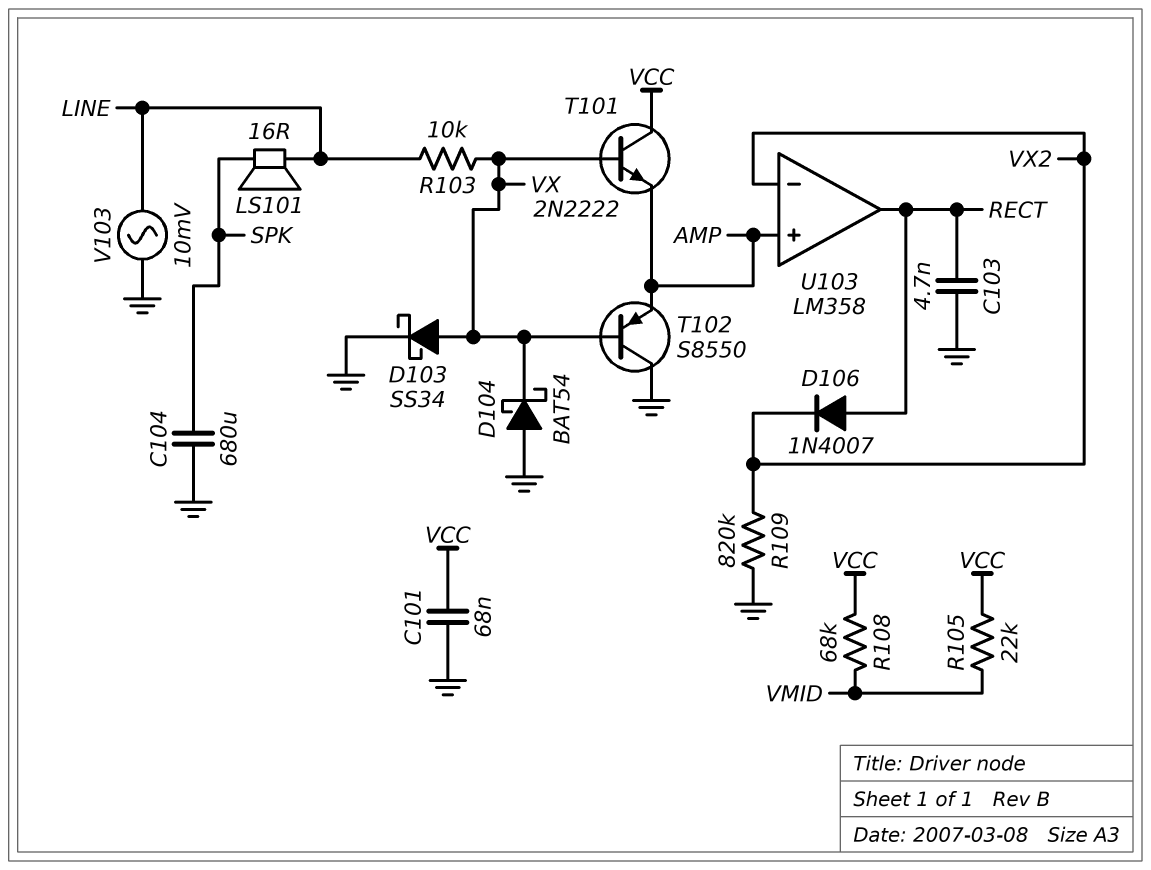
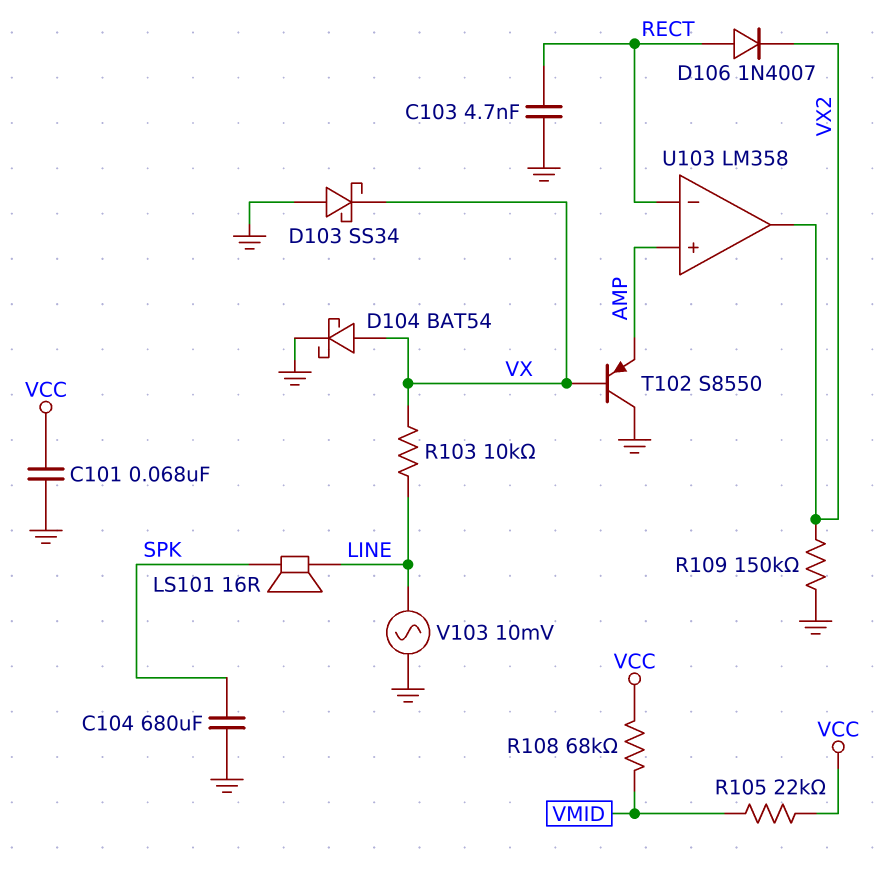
D103: schottky SS34 (A VX, K GND) -> schottky SS34 (A GND, K VX)
D104: schottky BAT54 (A GND, K VX) -> schottky BAT54 (A VX, K GND)
R109: 820k (GND, VX2) -> 150k (GND, VX2)
T101: NPN 2N2222 (B VX, C VCC, E AMP) -> none
U103 pin in-: VX2 -> RECT
U103 pin out: RECT -> VX2

